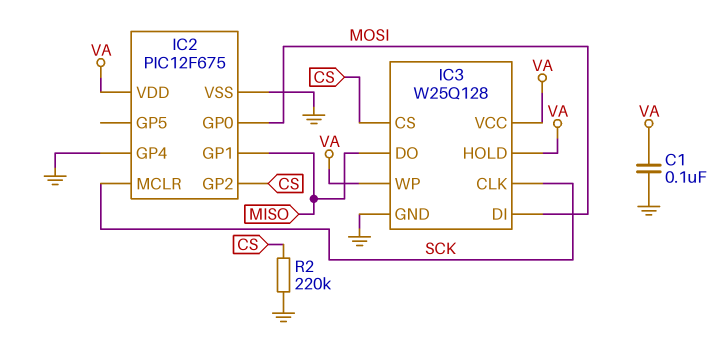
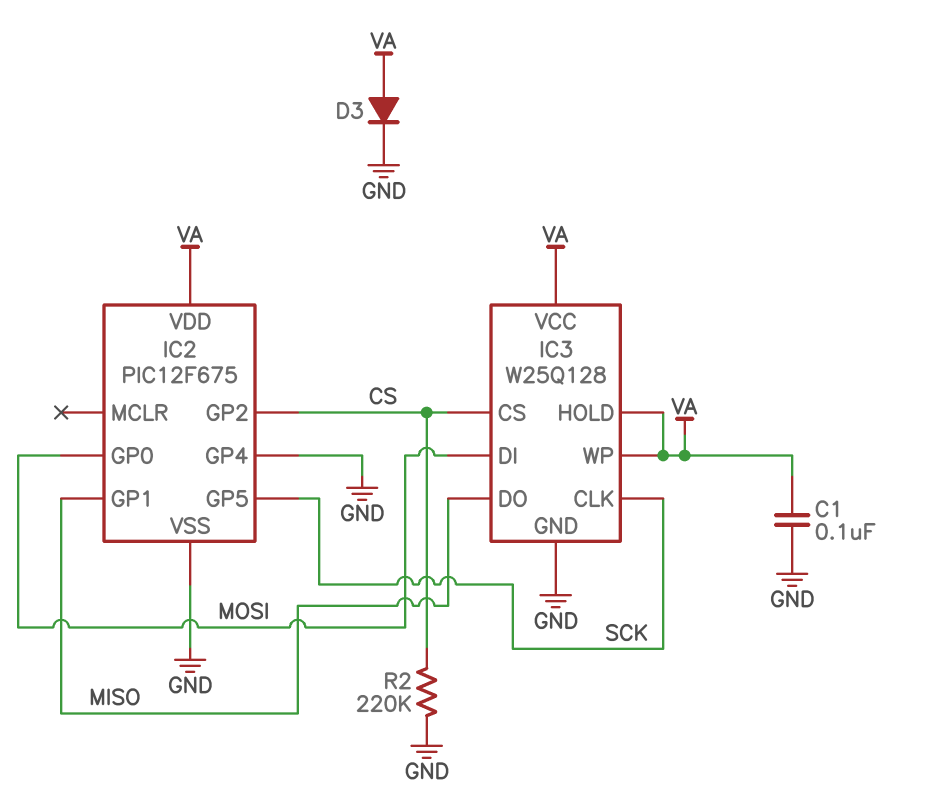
D3: none -> diode (A VA, K GND)
IC2 pin GP5: none -> SCK
IC2 pin MCLR: SCK -> none

